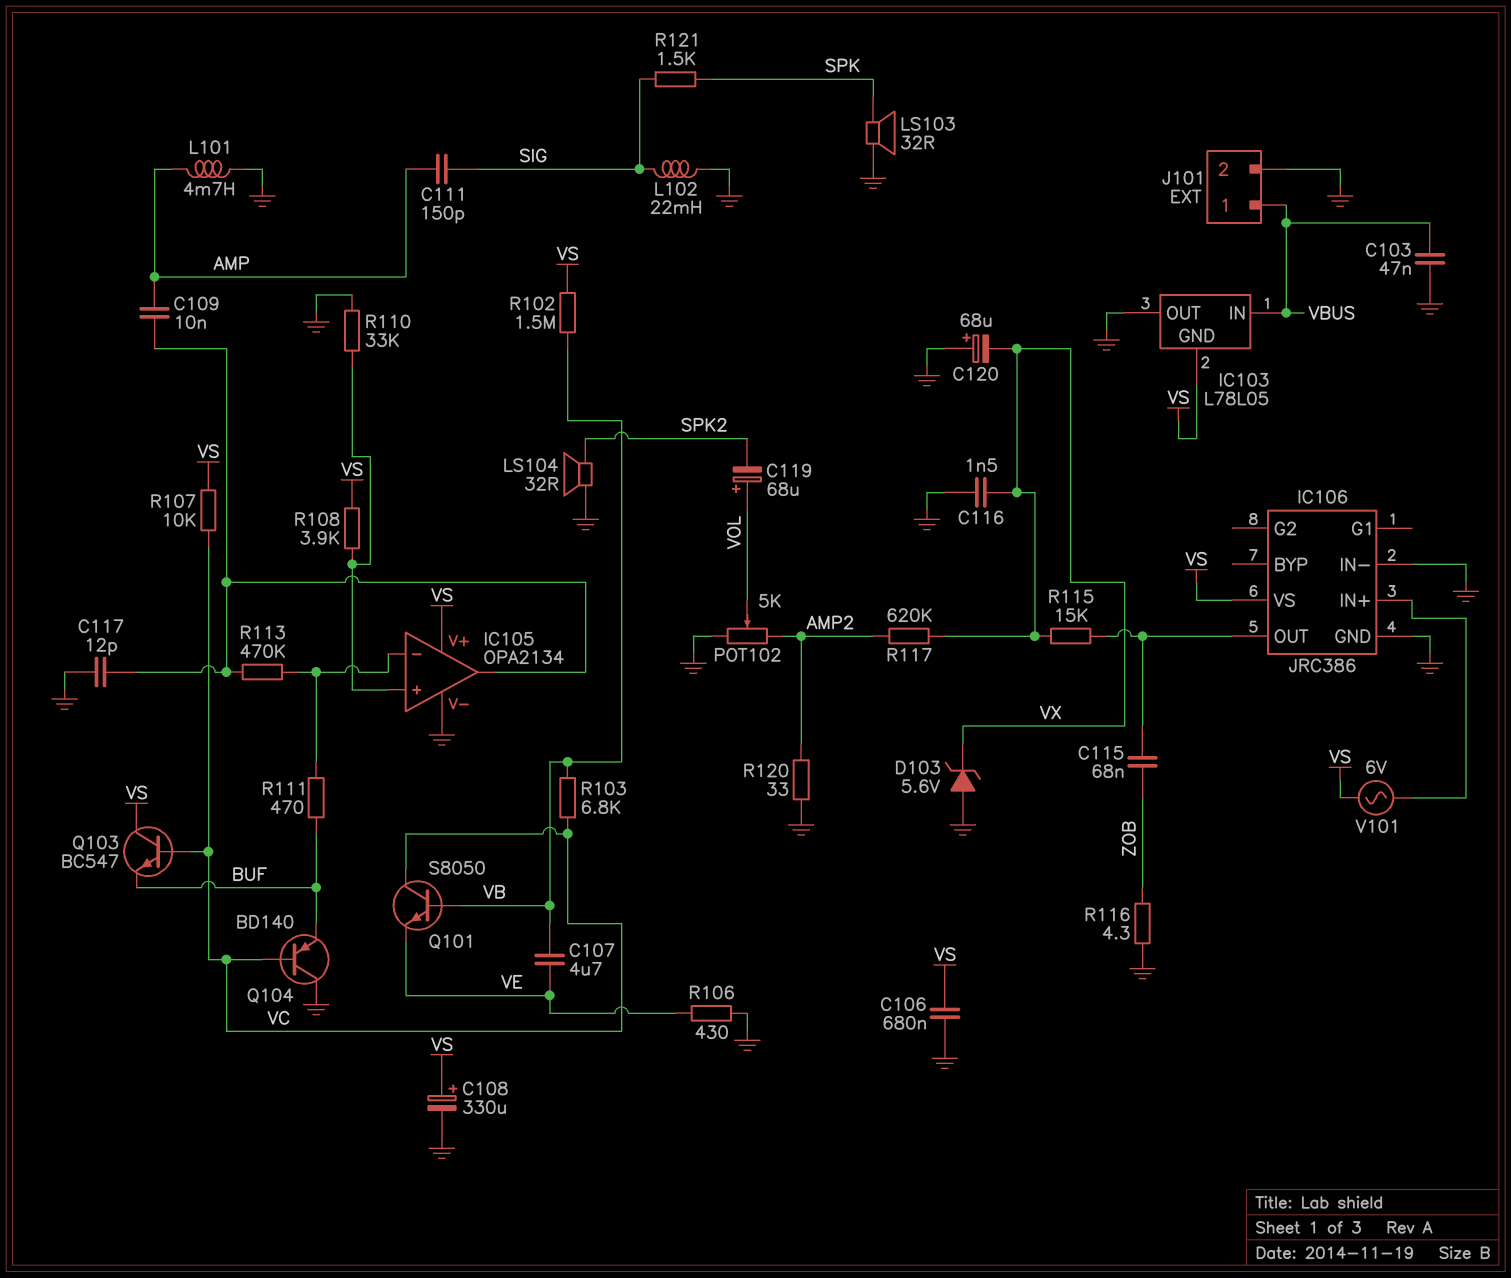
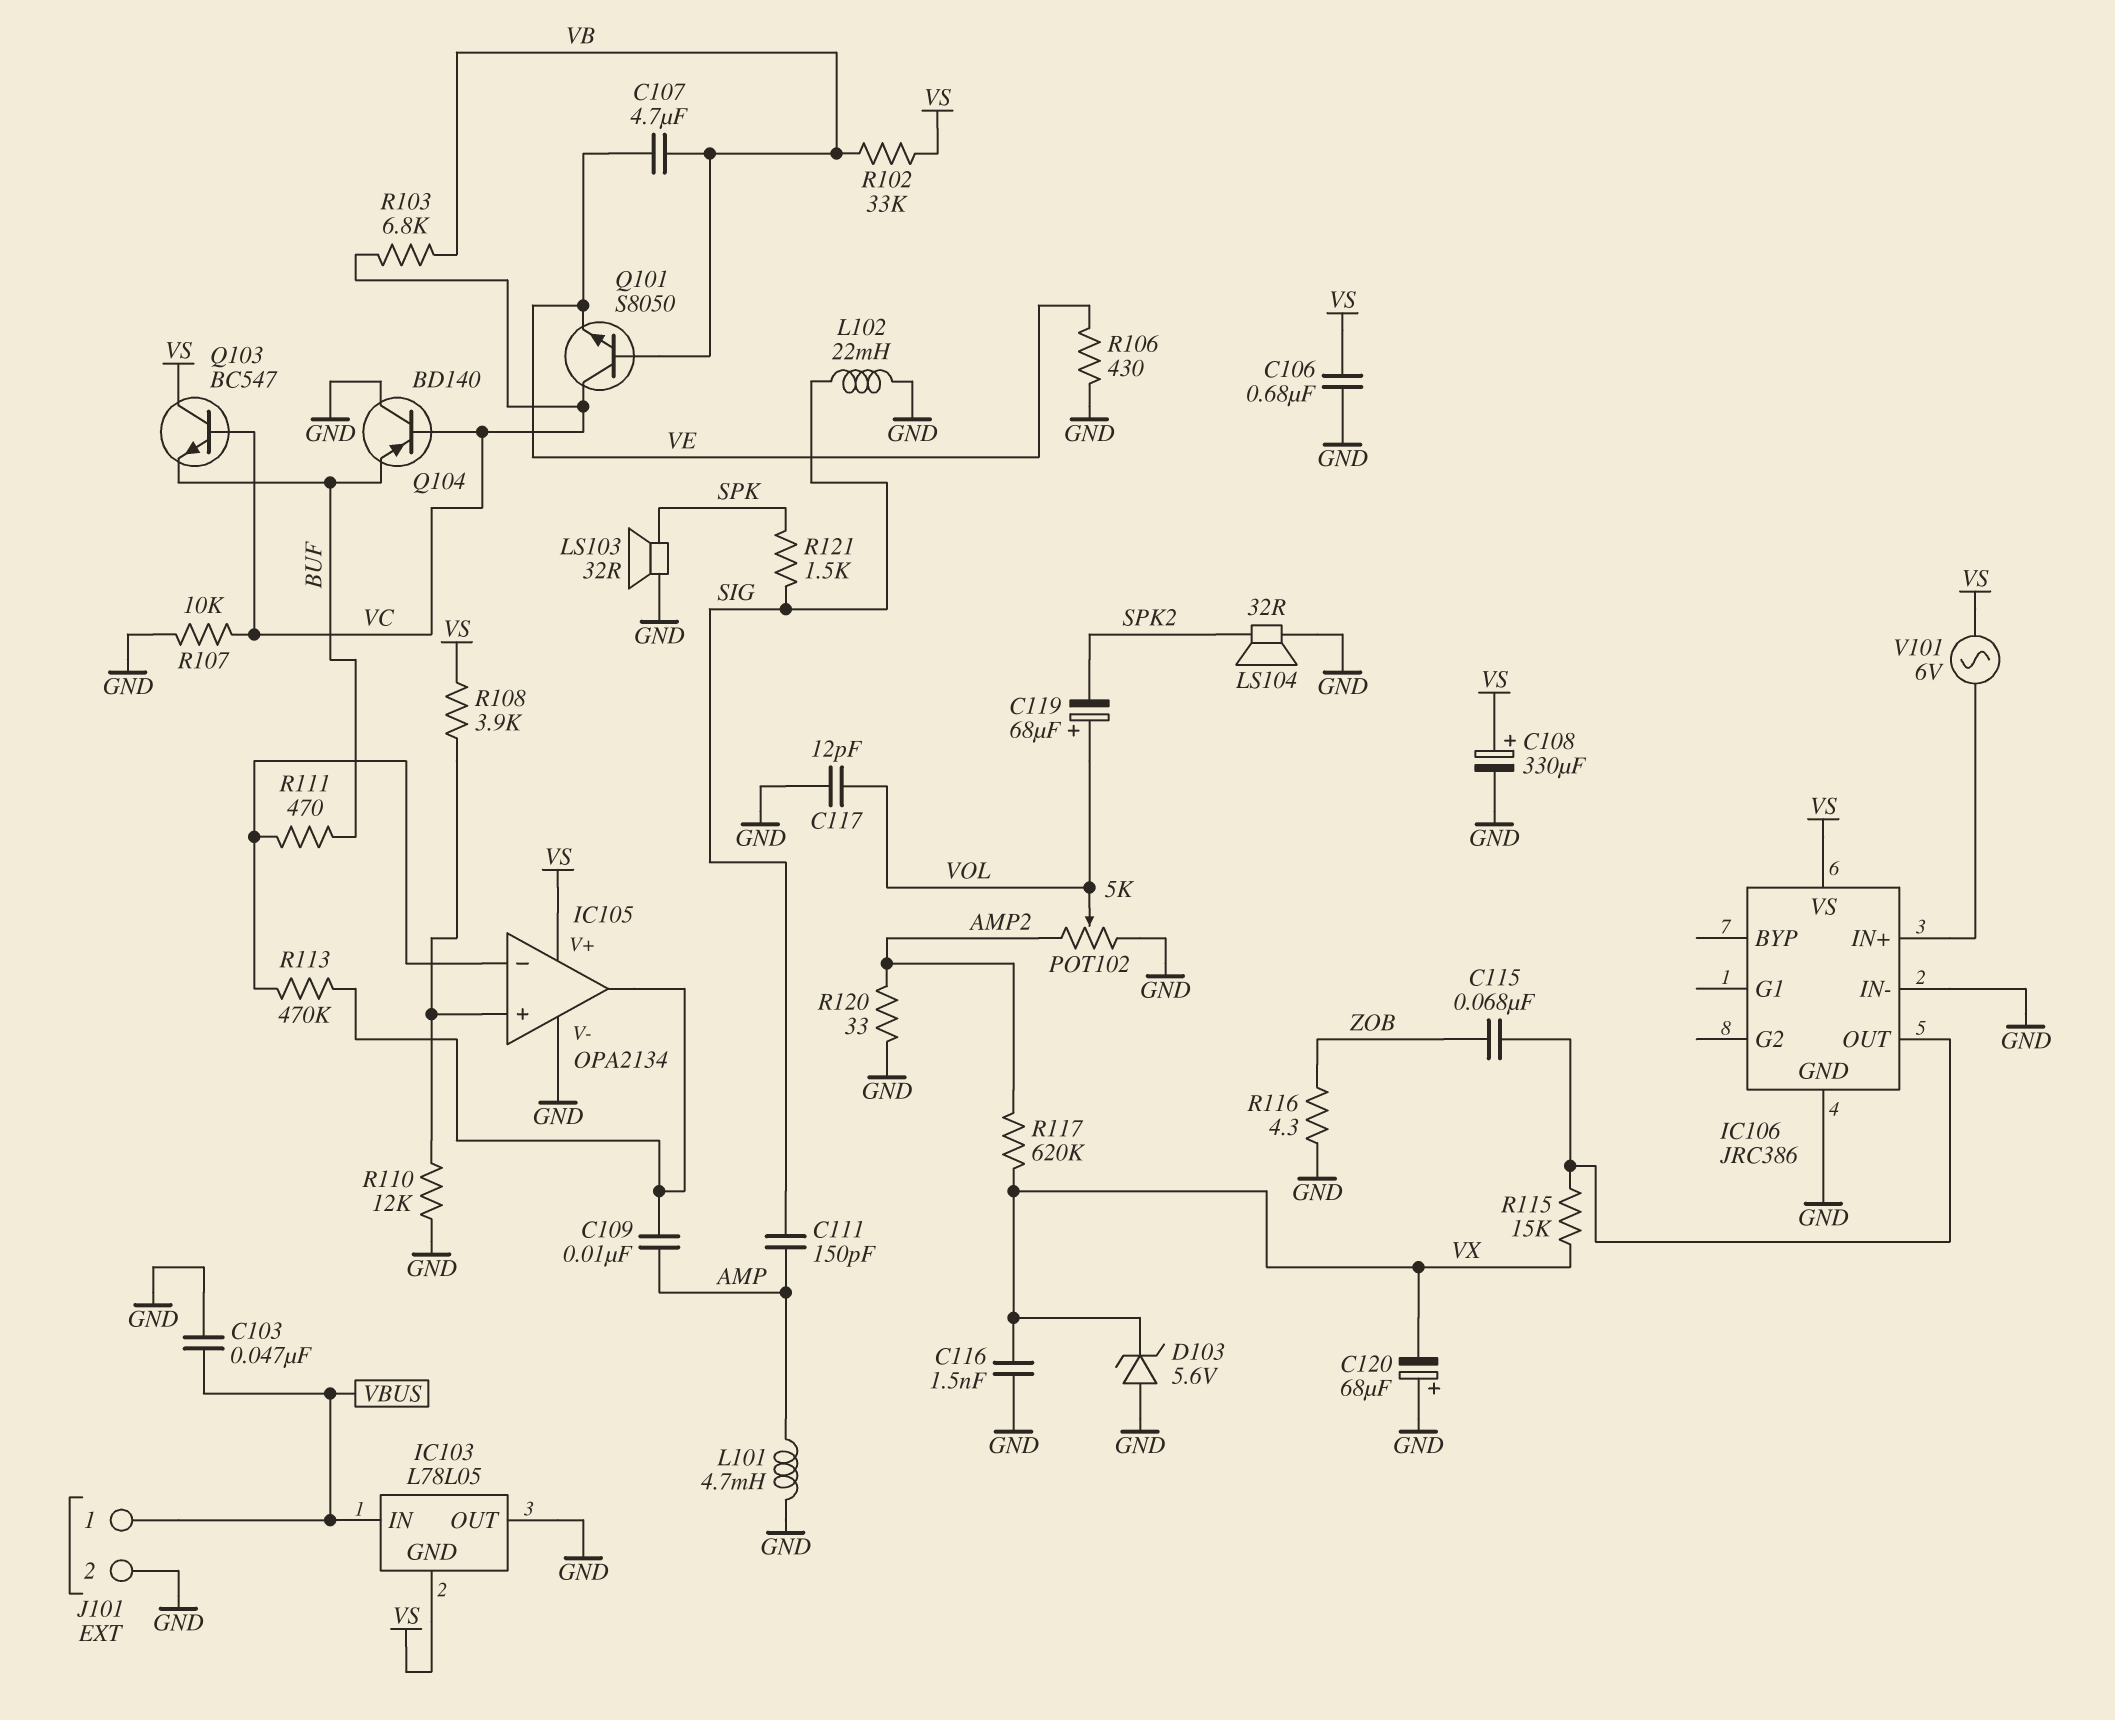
C117: 12pF (GND, IC105/out) -> 12pF (GND, VOL)
R102: 1.5M (VB, VS) -> 33k (VB, VS)
R107: 10k (VC, VS) -> 10k (GND, VC)
R110: 33k (GND, IC105/in+) -> 12k (GND, IC105/in+)

